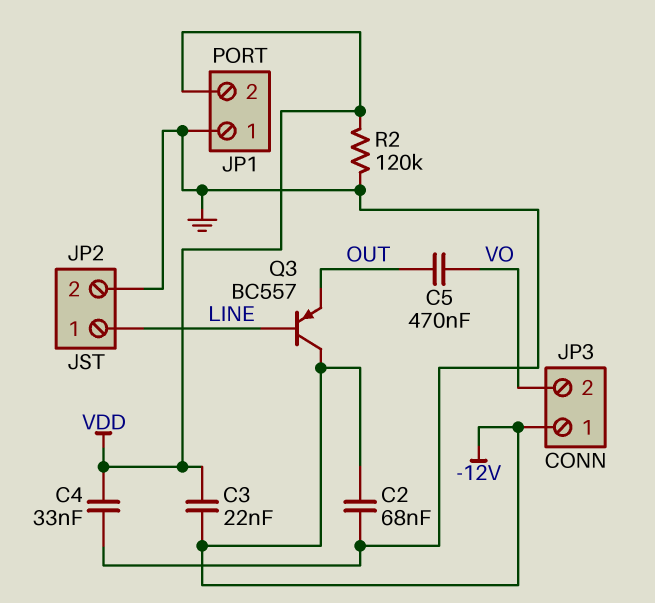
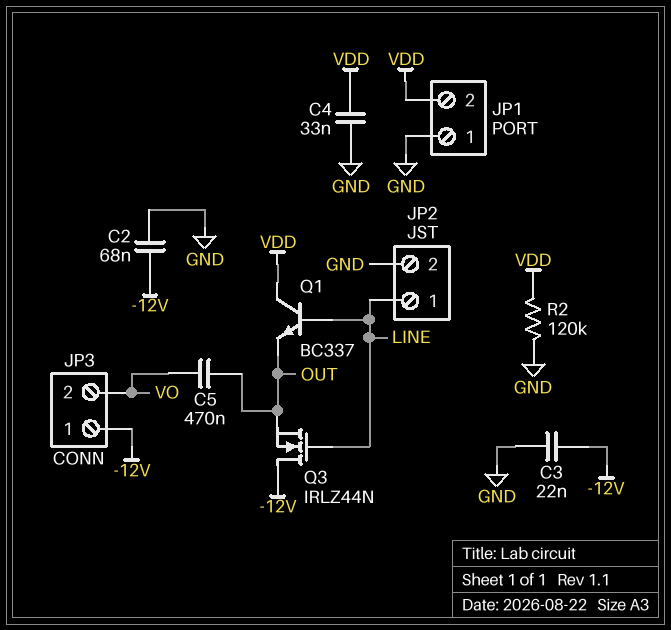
C3: 22nF (-12V, VDD) -> 22nF (-12V, GND)
Q1: none -> NPN BC337 (B LINE, C VDD, E OUT)
Q3: PNP BC557 (B LINE, C -12V, E OUT) -> NMOS IRLZ44N (G LINE, D -12V, S OUT)

